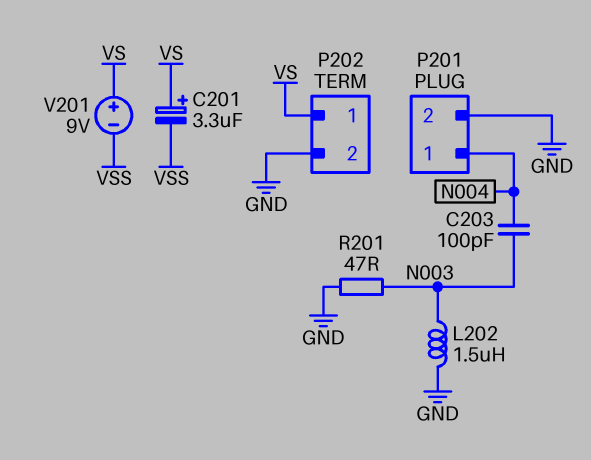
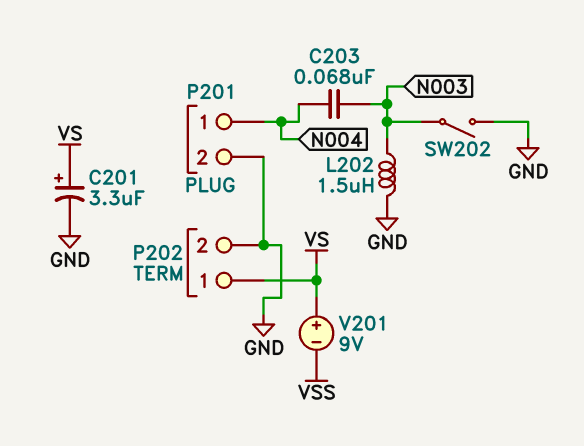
C201: 3.3uF (plus VS, minus VSS) -> 3.3uF (plus VS, minus GND)
C203: 100pF (N003, N004) -> 68nF (N003, N004)
R201: 47 (GND, N003) -> none
SW202: none -> switch (GND, N003)

